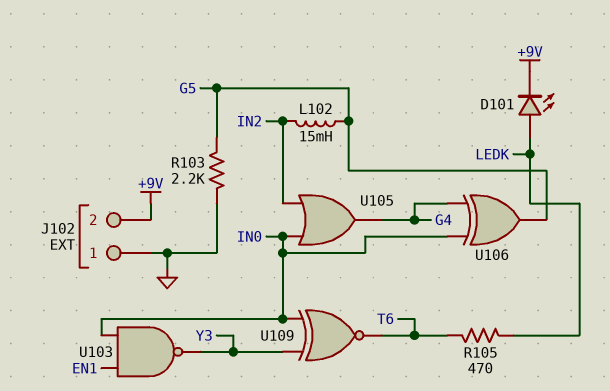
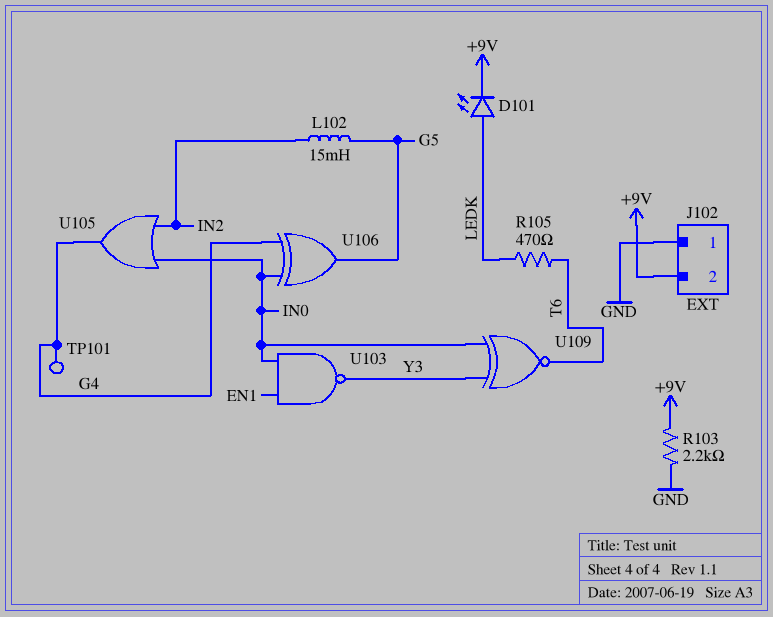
R103: 2.2k (G5, GND) -> 2.2k (+9V, GND)
TP101: none -> test point (G4)

